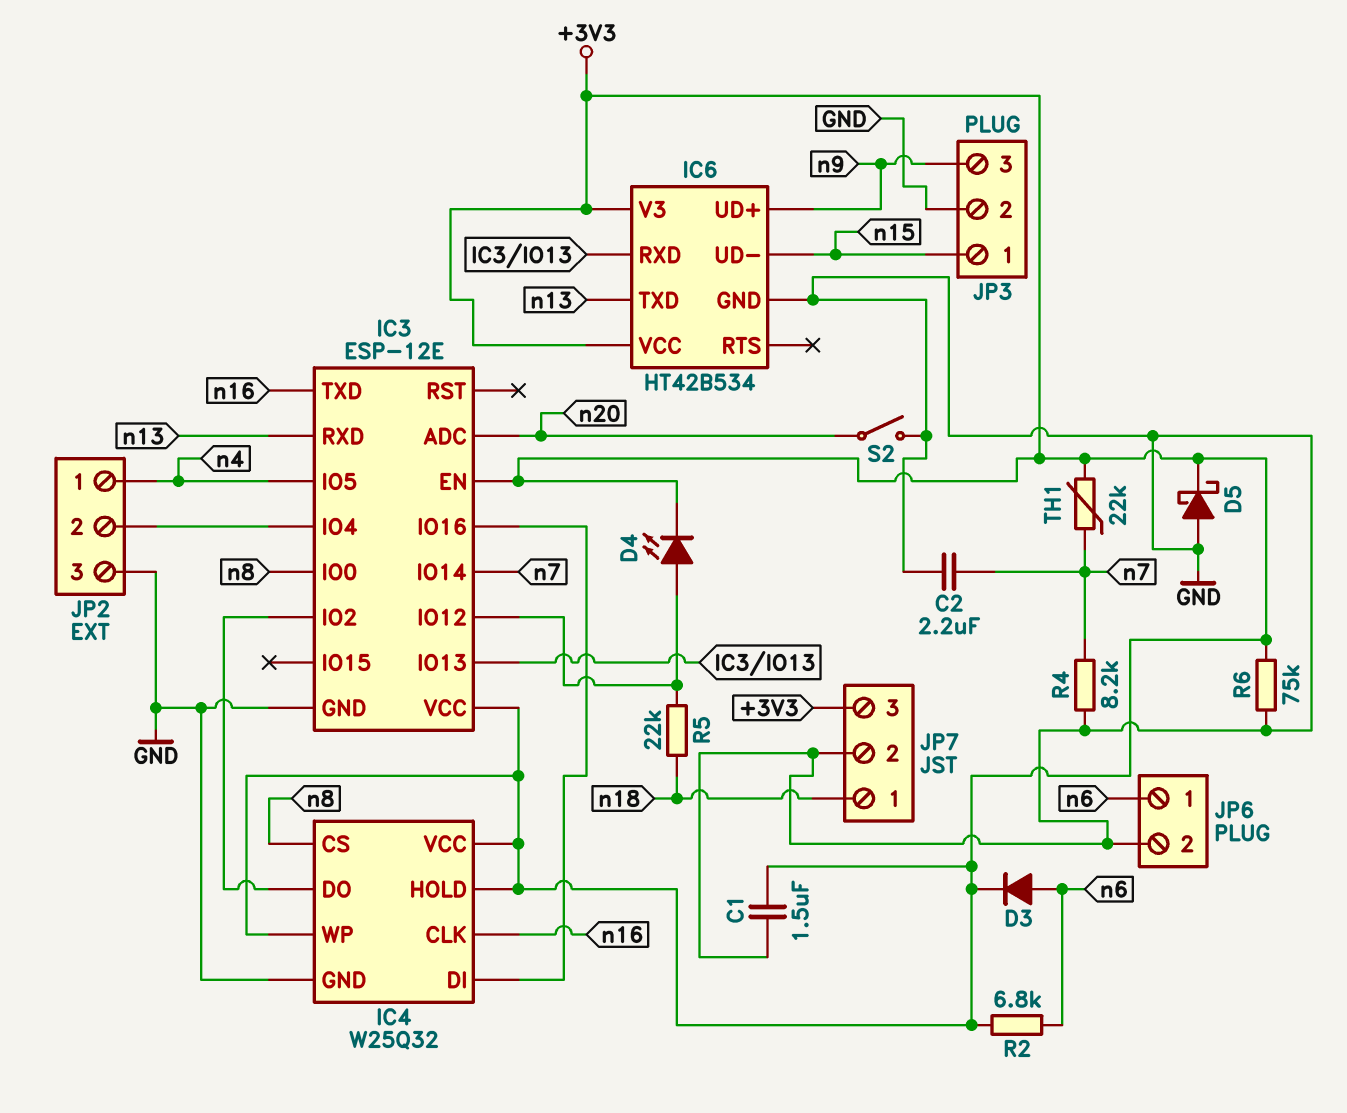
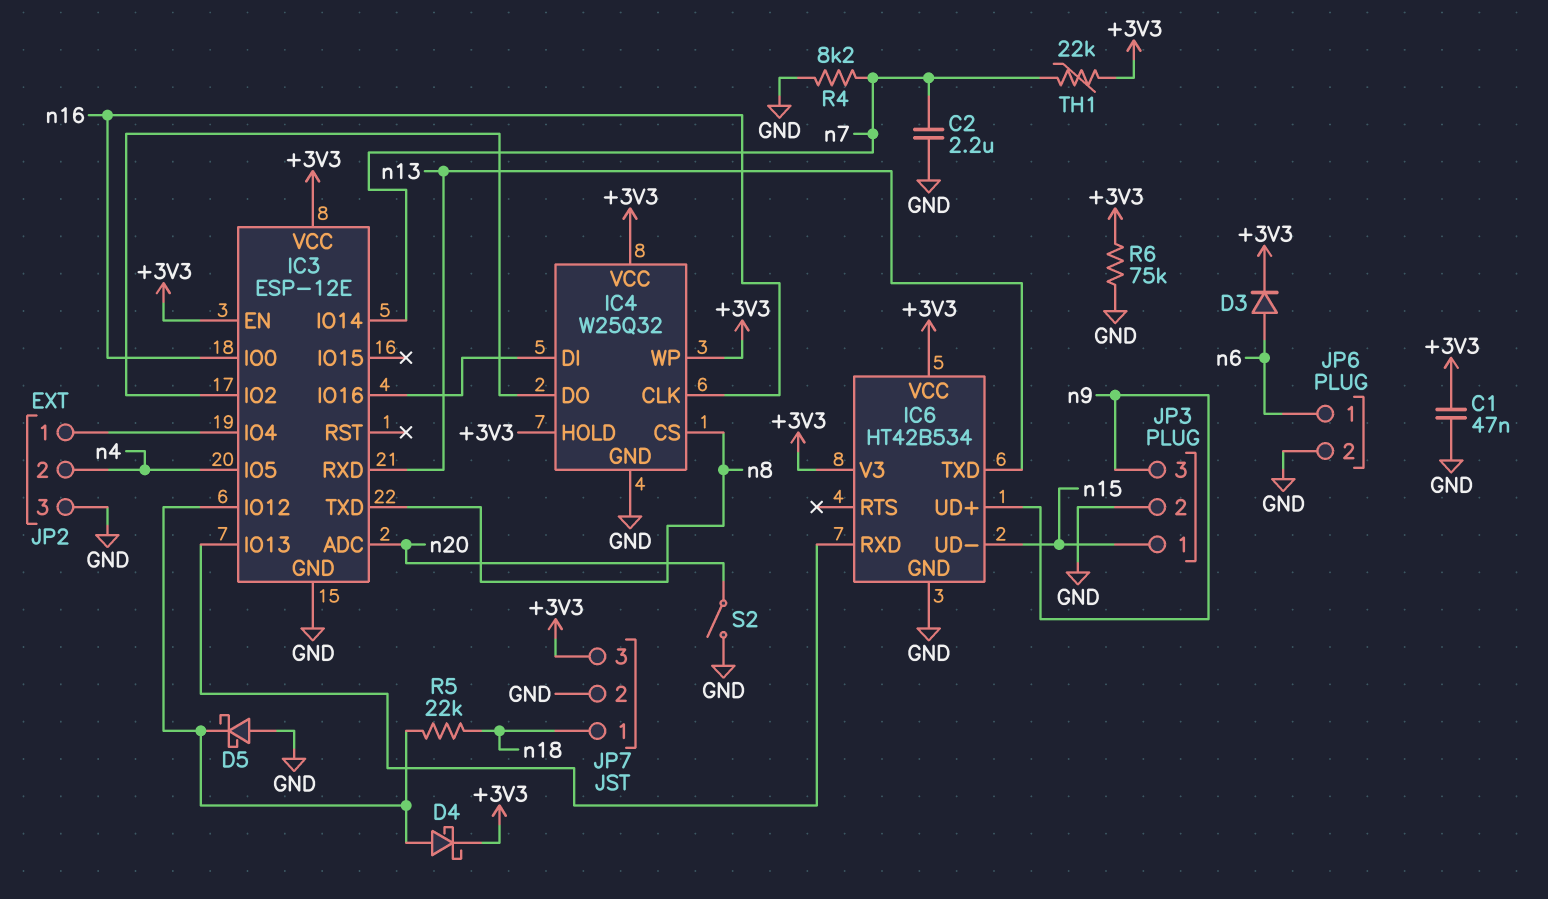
C1: 1.5uF (+3V3, GND) -> 47nF (+3V3, GND)
D4: LED (A IC3/IO12, K +3V3) -> schottky (A IC3/IO12, K +3V3)
D5: schottky (A GND, K +3V3) -> schottky (A GND, K IC3/IO12)
IC3 pin IO0: n8 -> n16
IC3 pin TXD: n16 -> n8
JP2 pin 1: n4 -> IC3/IO4
JP2 pin 2: IC3/IO4 -> n4
R2: 6.8k (+3V3, n6) -> none

